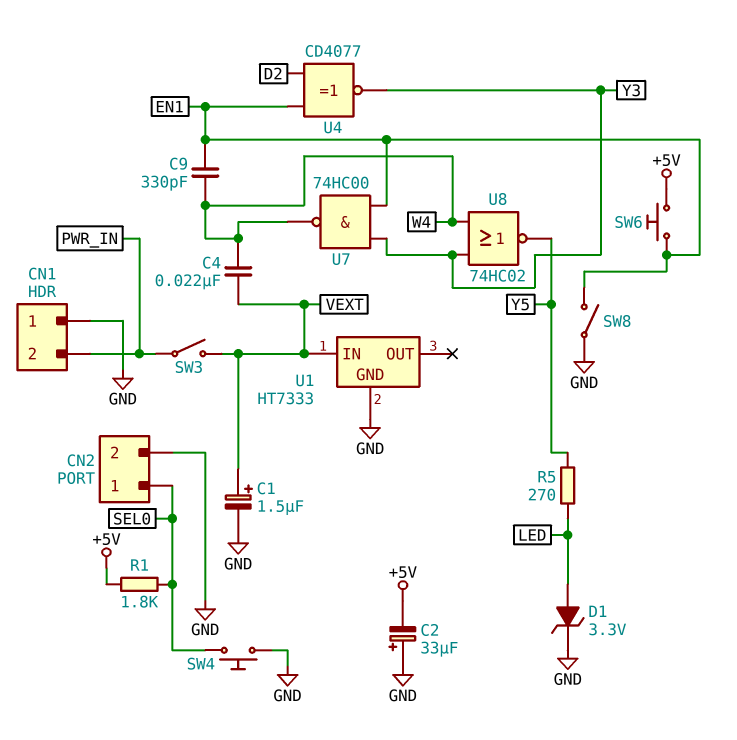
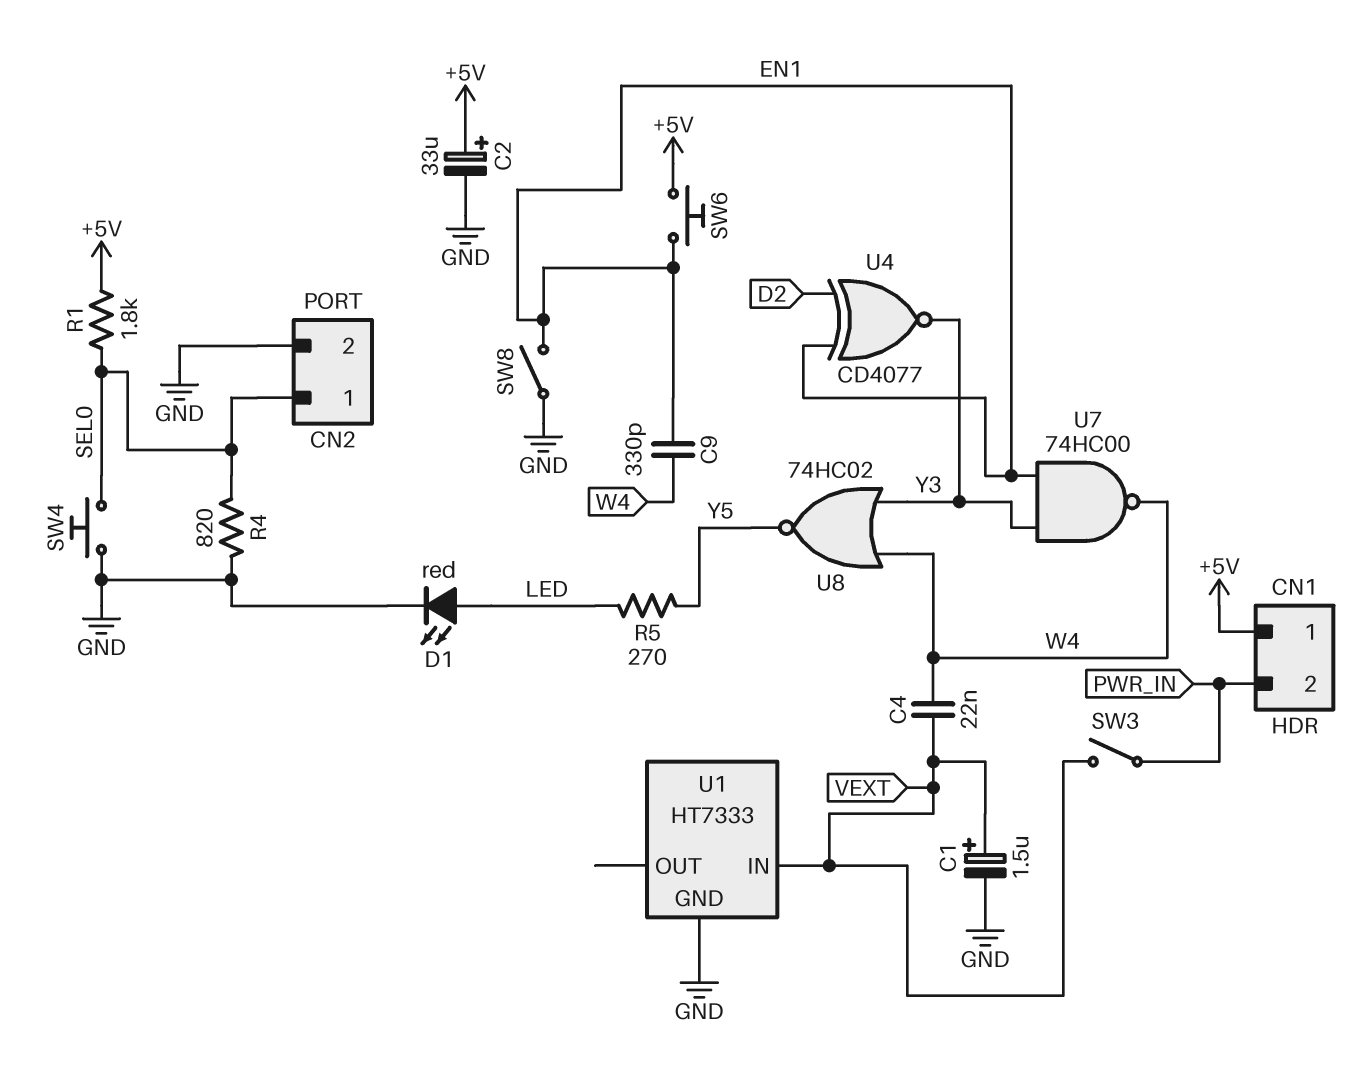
C2: 33uF (plus GND, minus +5V) -> 33uF (plus +5V, minus GND)
CN1 pin 1: GND -> +5V
D1: zener 3.3V (A LED, K GND) -> LED red (A LED, K GND)
R4: none -> 820 (GND, SEL0)

